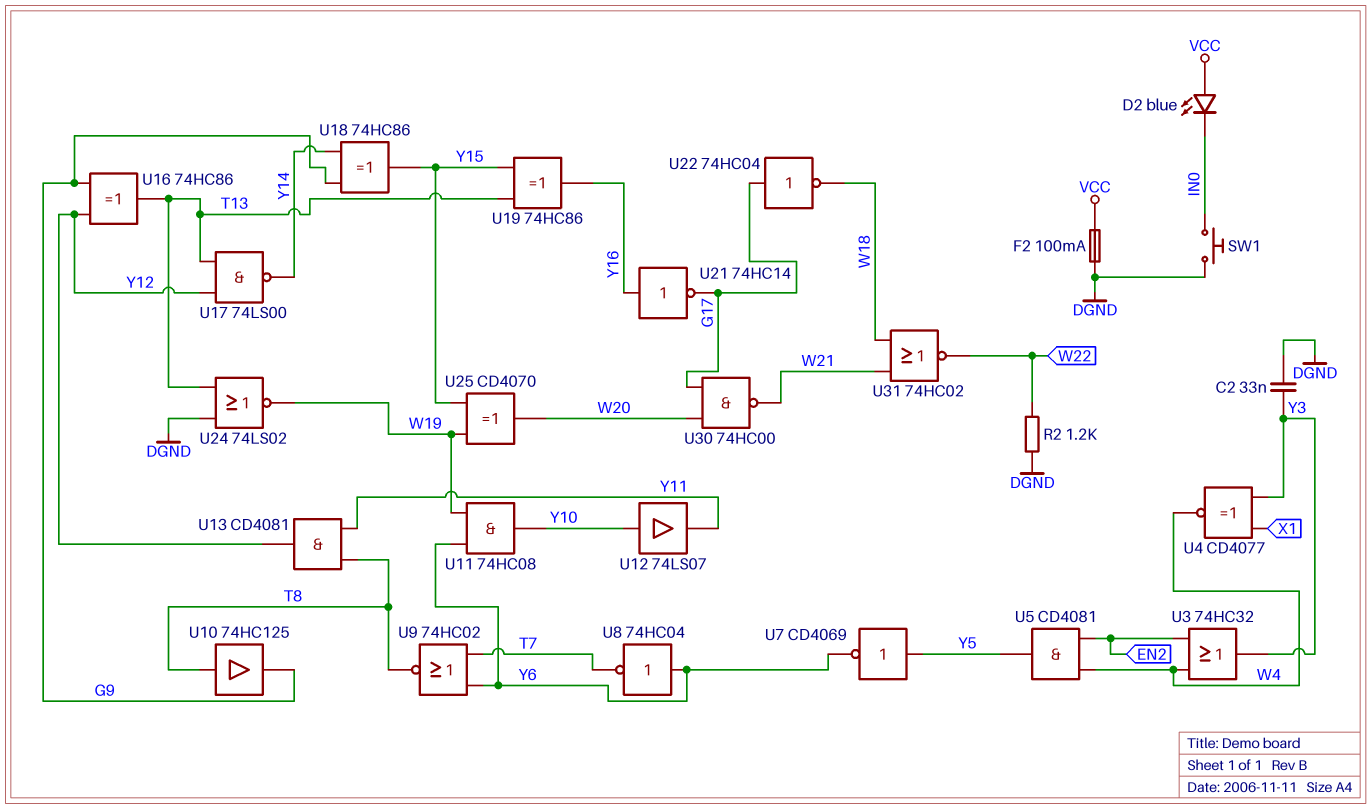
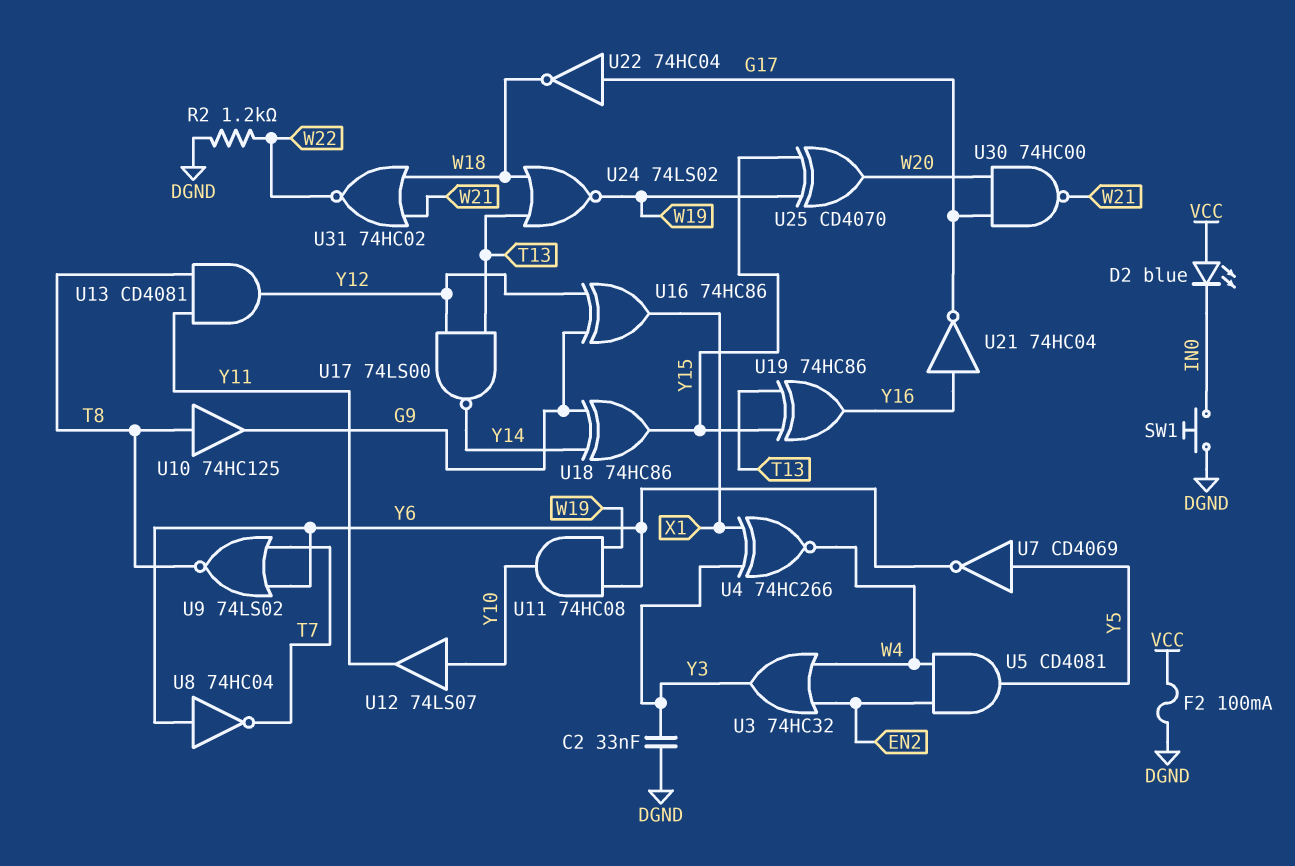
U4: XNOR CD4077 (in X1, in Y3, out W4) -> XNOR 74HC266 (in X1, in Y3, out W4)
U9: NOR 74HC02 (in T7, in Y6, out T8) -> NOR 74LS02 (in T7, in Y6, out T8)
U16: XOR 74HC86 (in G9, in Y12, out T13) -> XOR 74HC86 (in G9, in Y12, out X1)
U21: NOT 74HC14 (in Y16, out G17) -> NOT 74HC04 (in Y16, out G17)
U24: NOR 74LS02 (in DGND, in T13, out W19) -> NOR 74LS02 (in T13, in W18, out W19)

